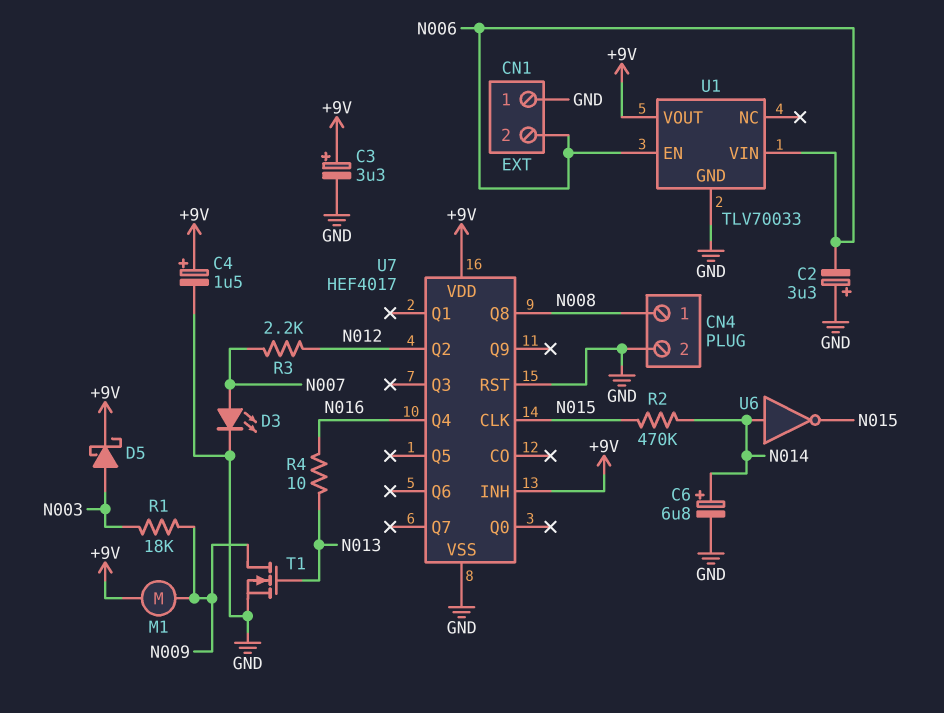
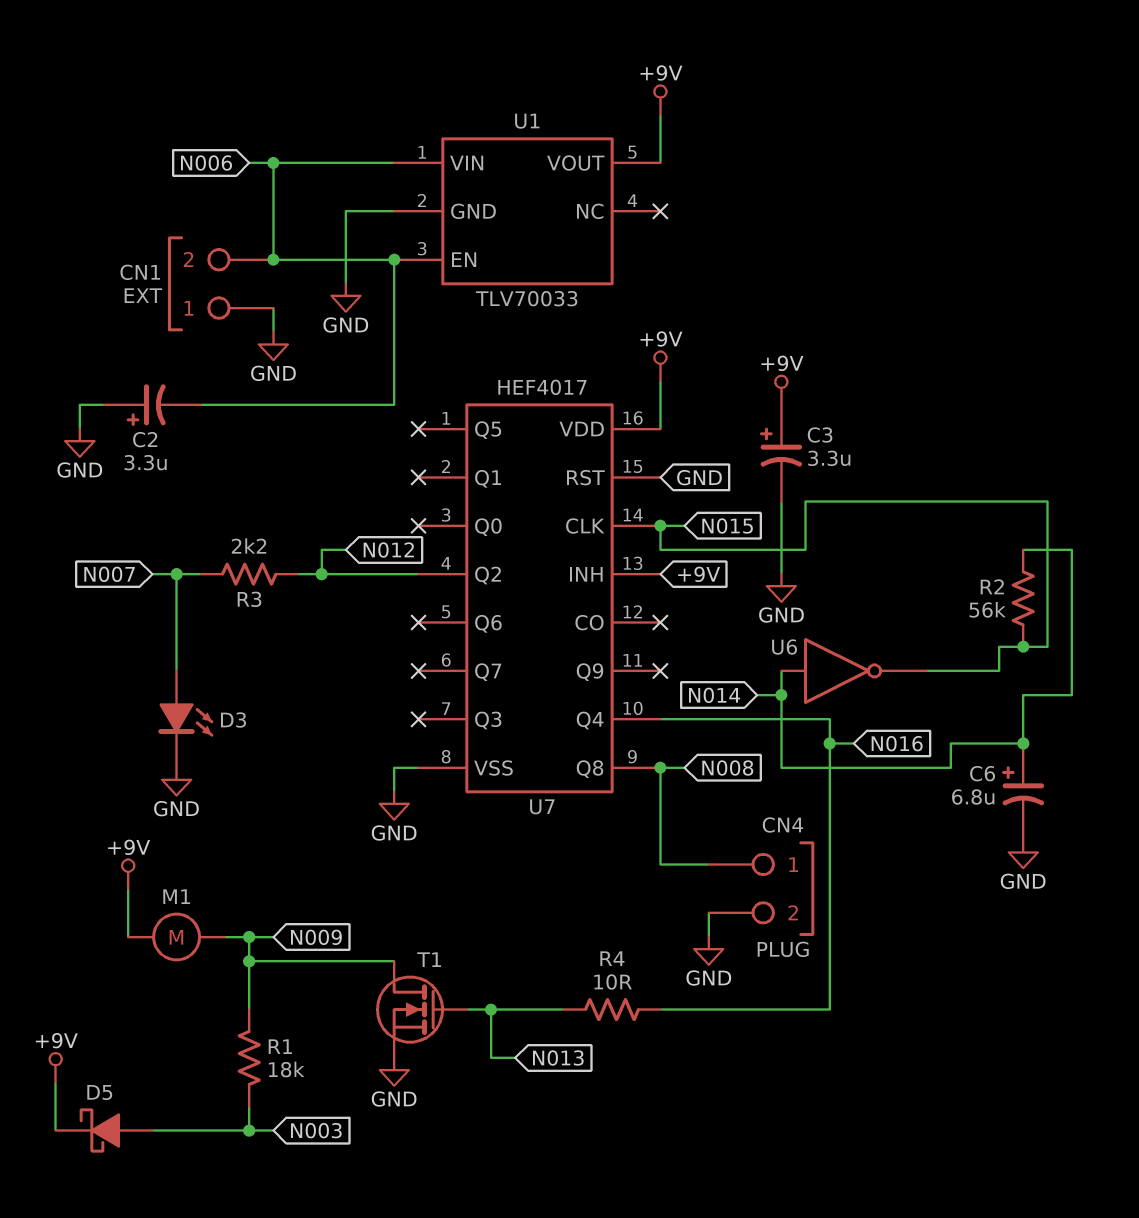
C4: 1.5uF (plus +9V, minus GND) -> none
R2: 470k (N014, N015) -> 56k (N014, N015)

